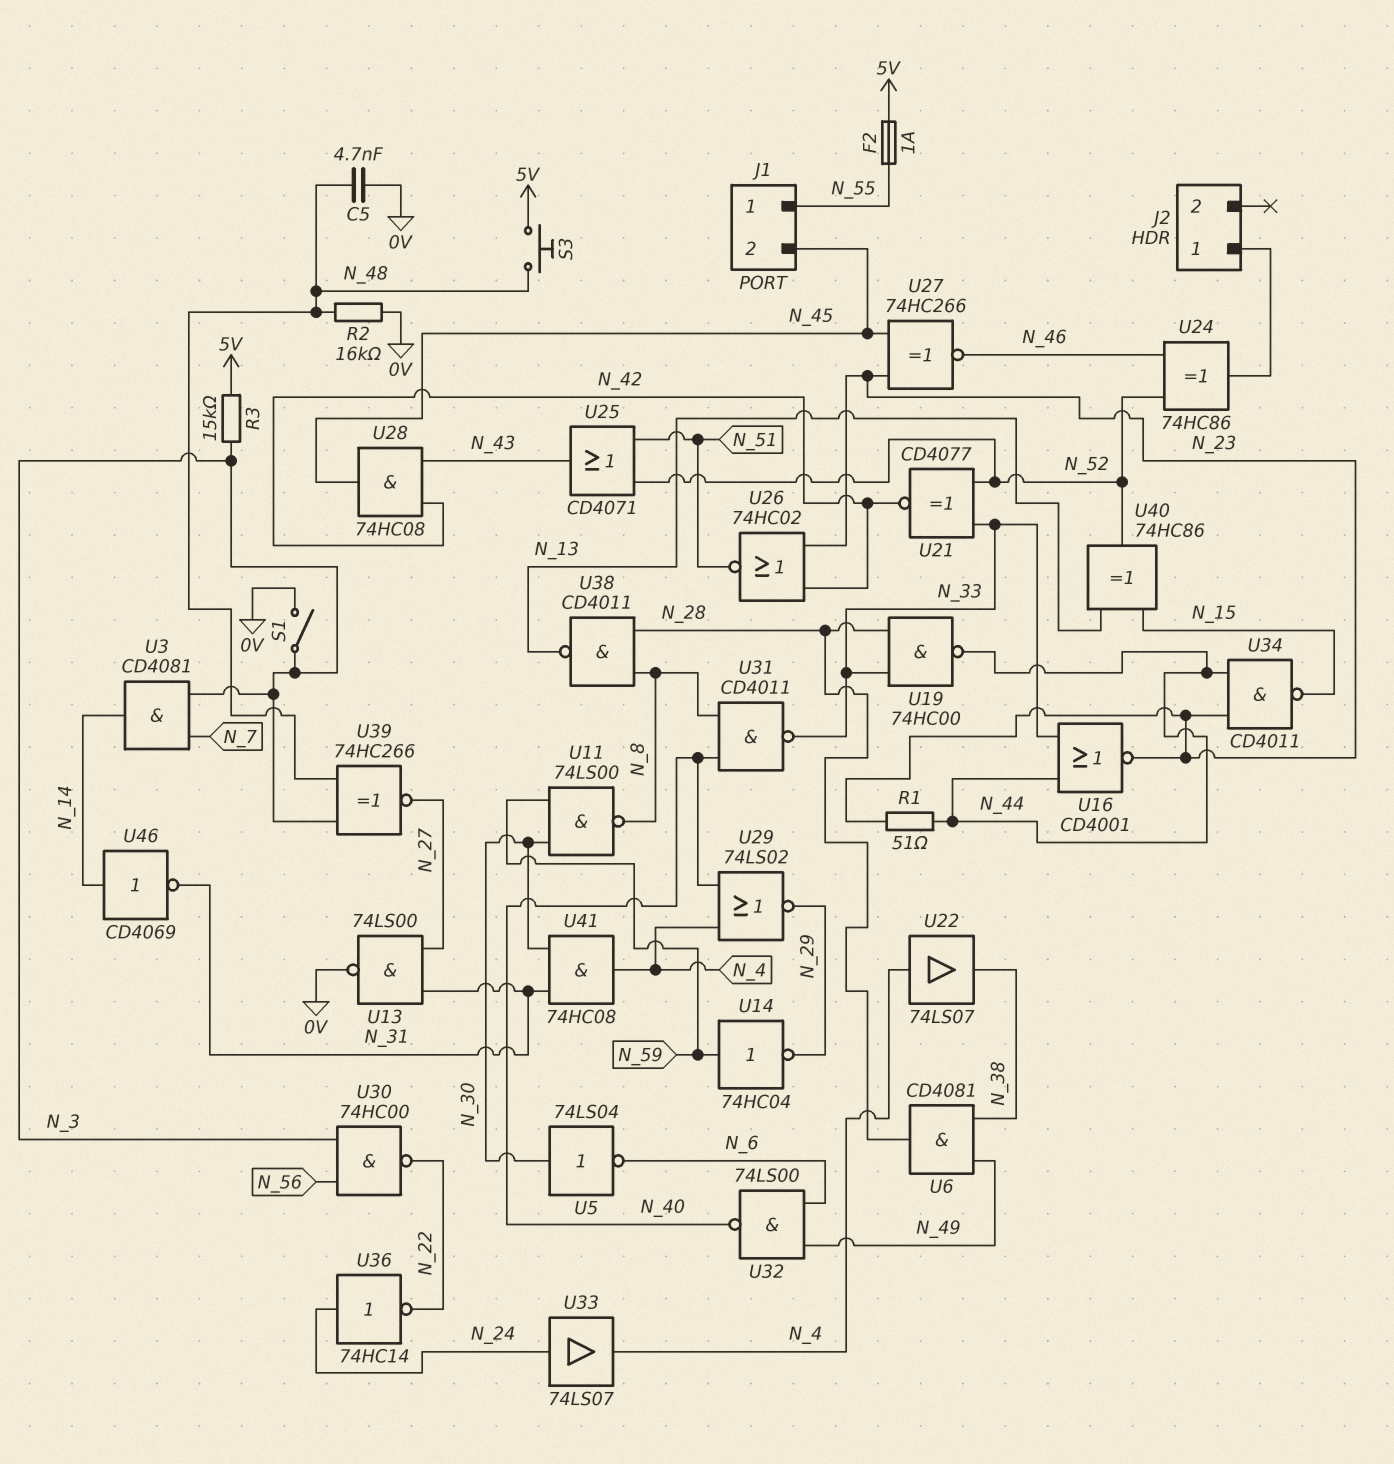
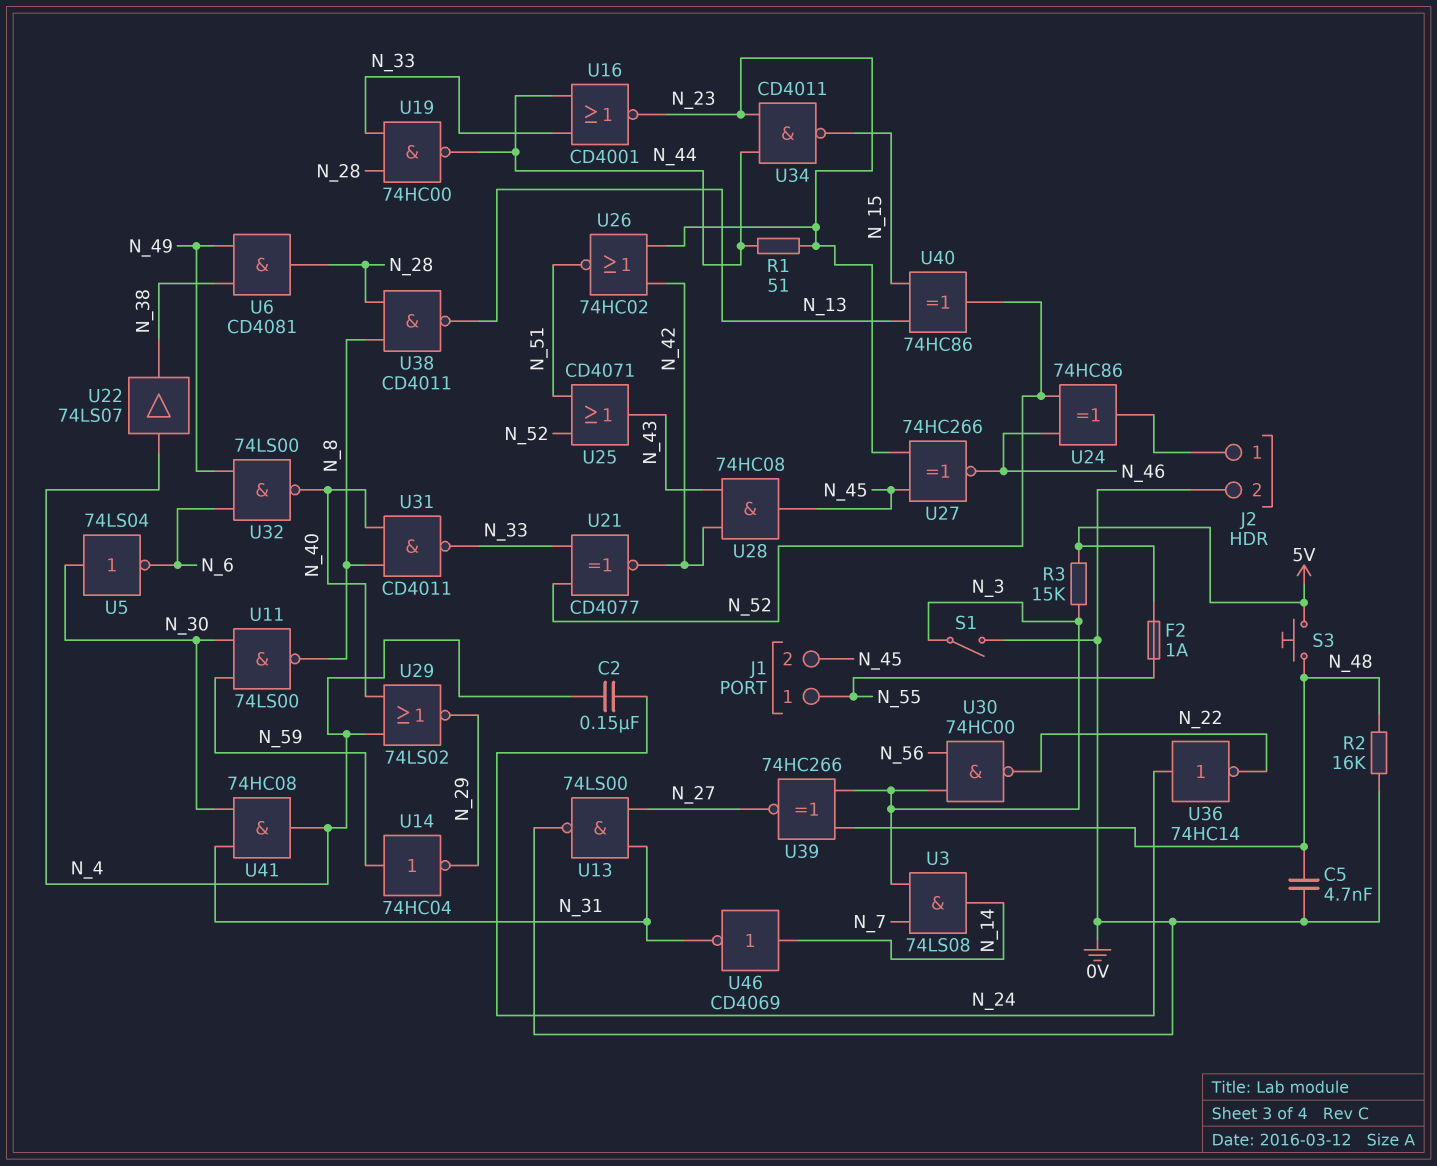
C2: none -> 150nF (N_4, N_24)
J2 pin 2: none -> 0V
U3: AND CD4081 (in N_3, in N_7, out N_14) -> AND 74LS08 (in N_3, in N_7, out N_14)
U33: buffer 74LS07 (in N_24, out N_4) -> none

